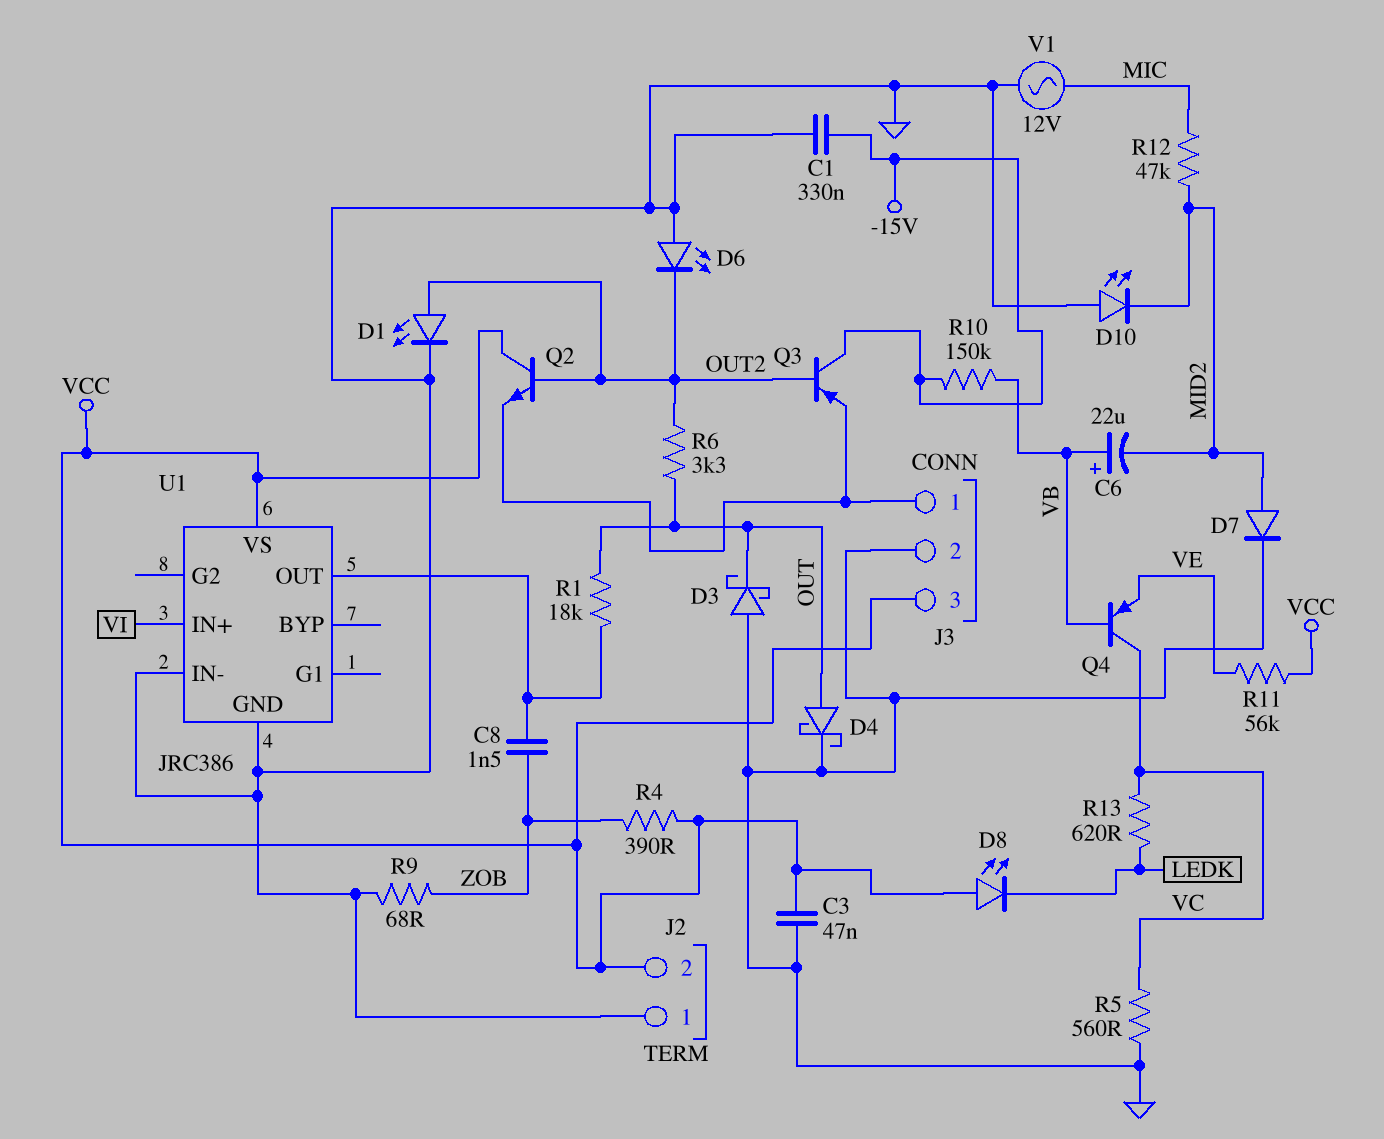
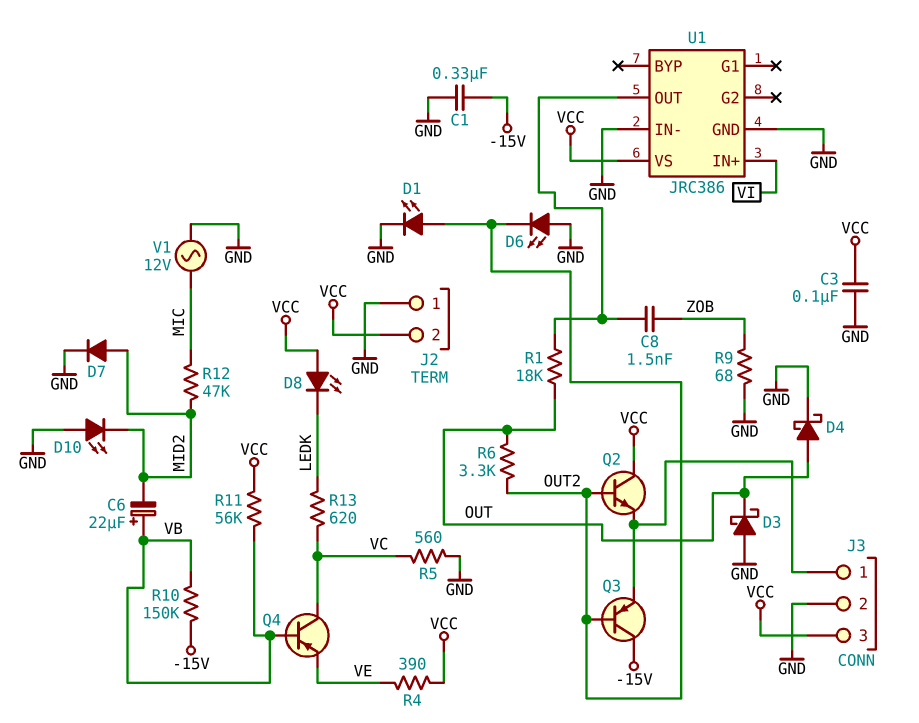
C3: 47nF (GND, VCC) -> 100nF (GND, VCC)
R4: 390 (VCC, ZOB) -> 390 (VCC, VE)
R11: 56k (VCC, VE) -> 56k (VB, VCC)

